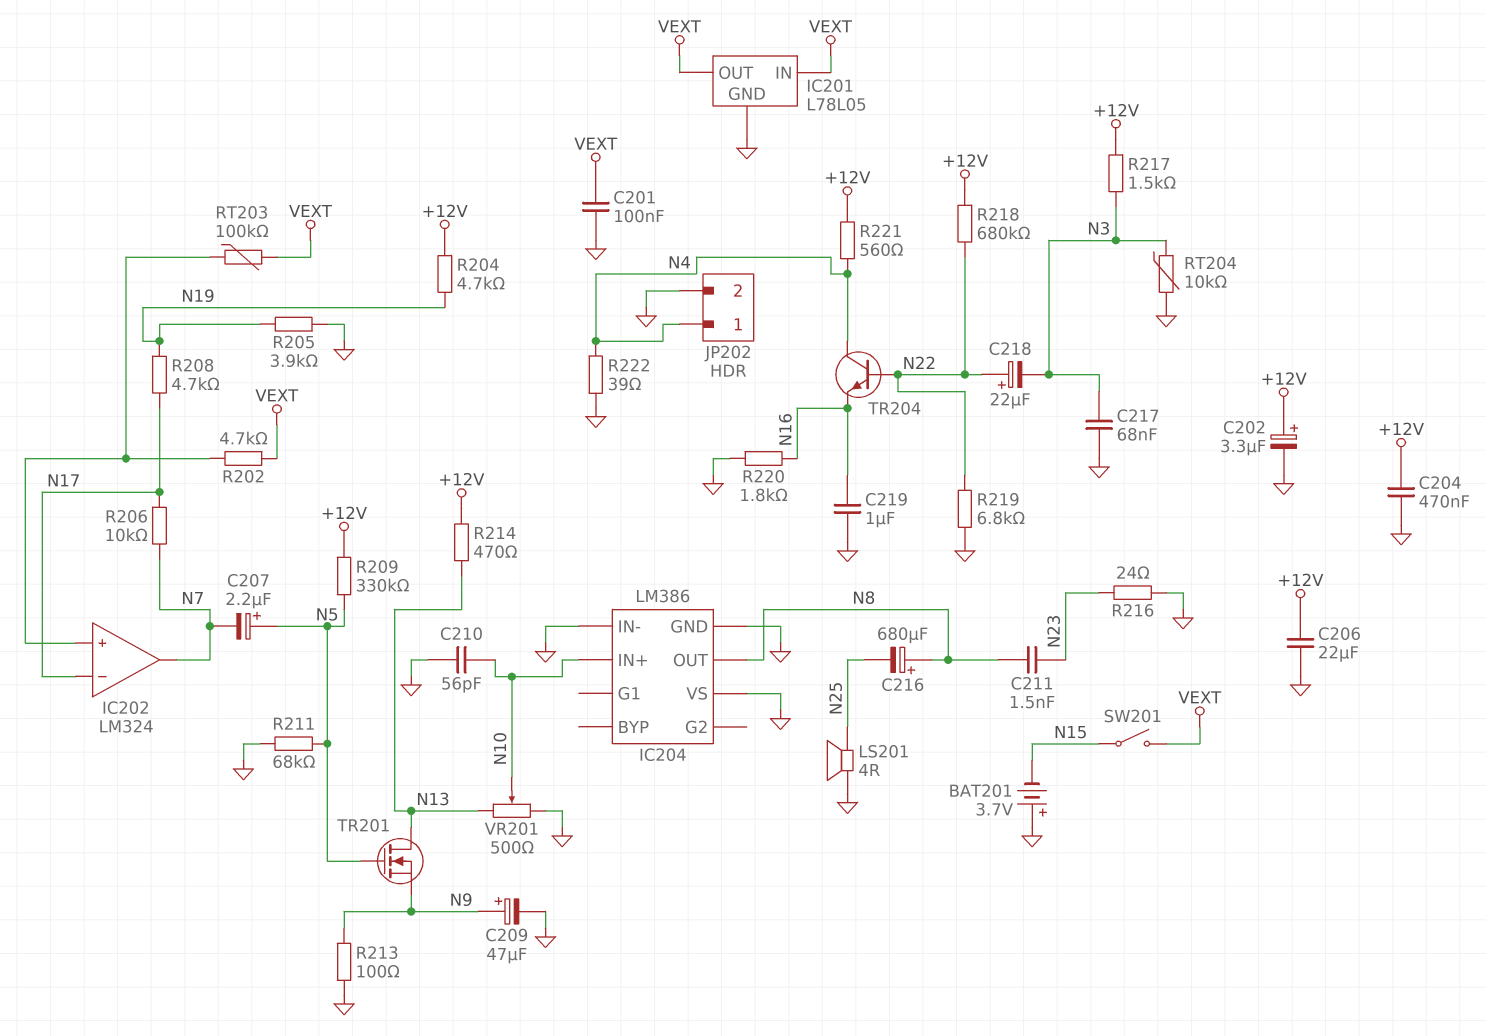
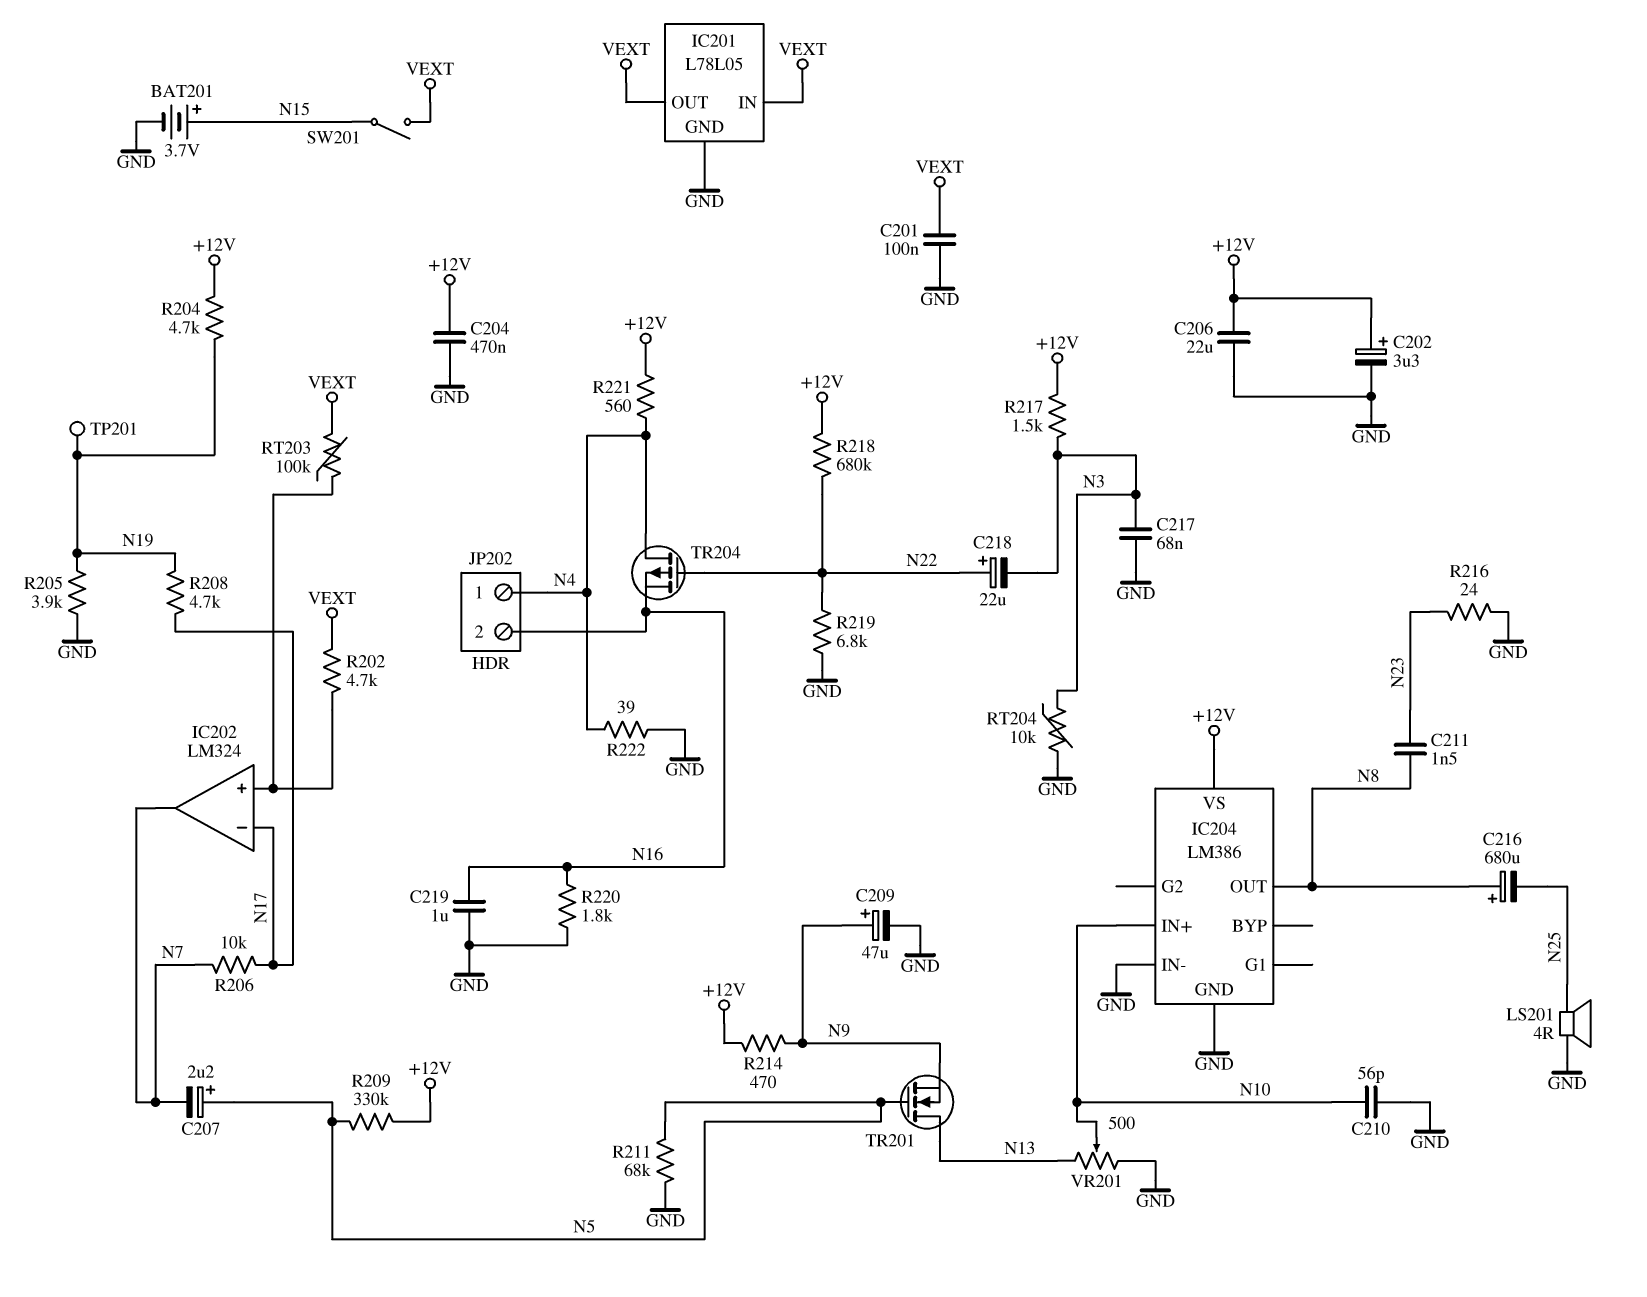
BAT201: 3.7V (plus GND, minus N15) -> 3.7V (plus N15, minus GND)
IC204 pin VS: GND -> +12V
JP202 pin 2: GND -> N16
R213: 100 (GND, N9) -> none
R214: 470 (+12V, N13) -> 470 (+12V, N9)
TP201: none -> test point (N19)
TR204: NPN (B N22, C N4, E N16) -> PMOS (G N22, D N4, S N16)

